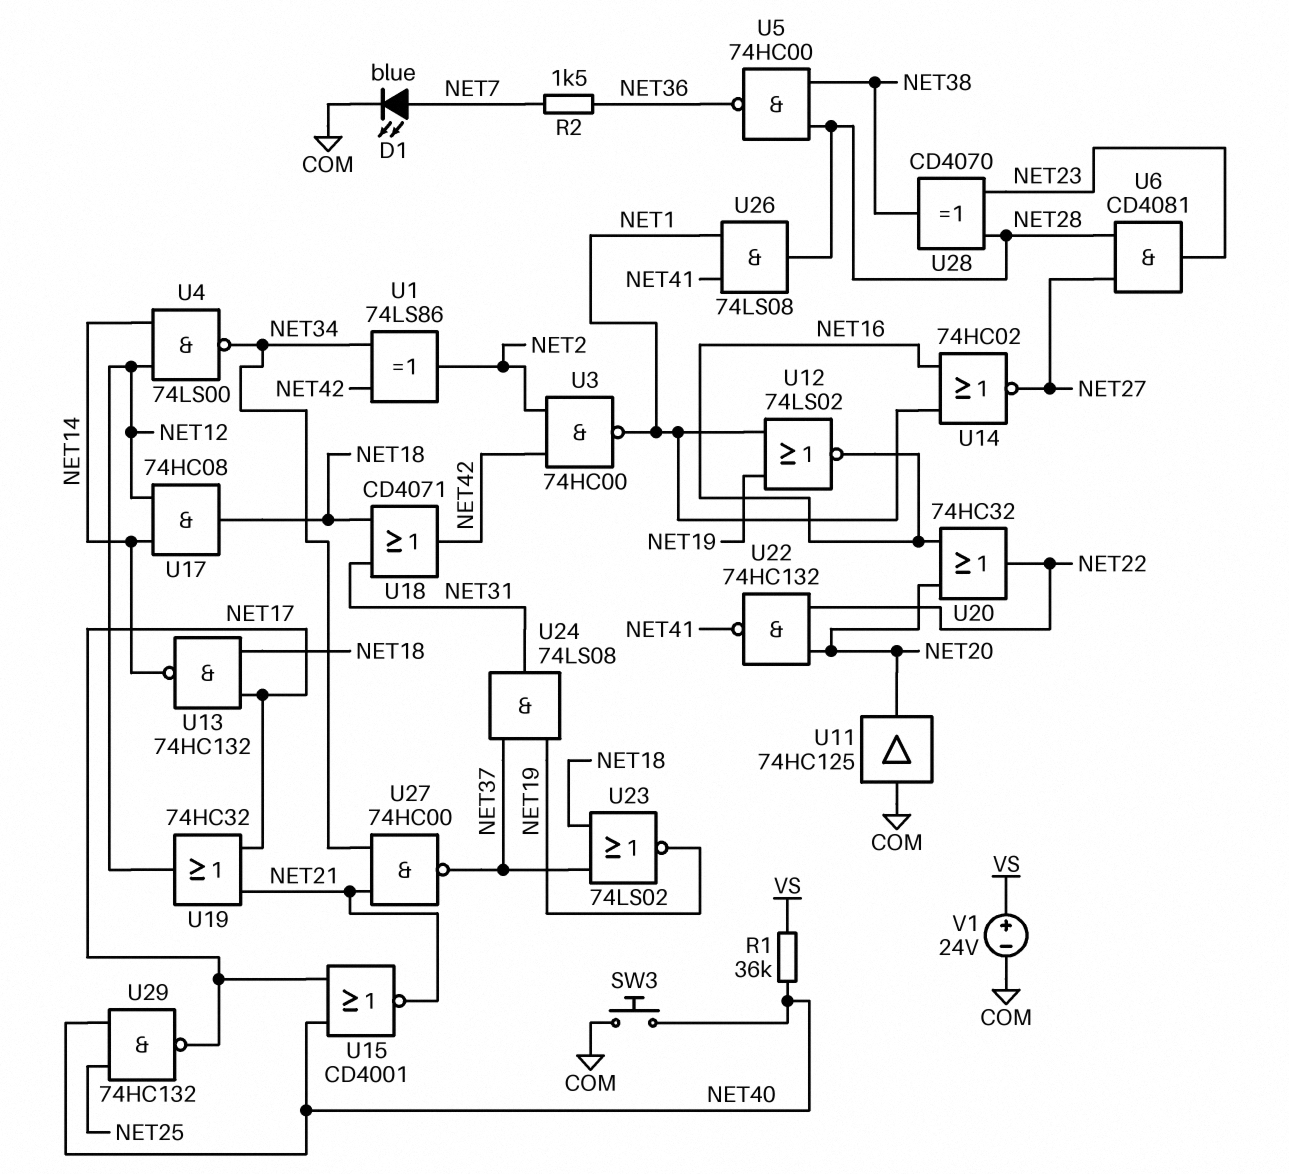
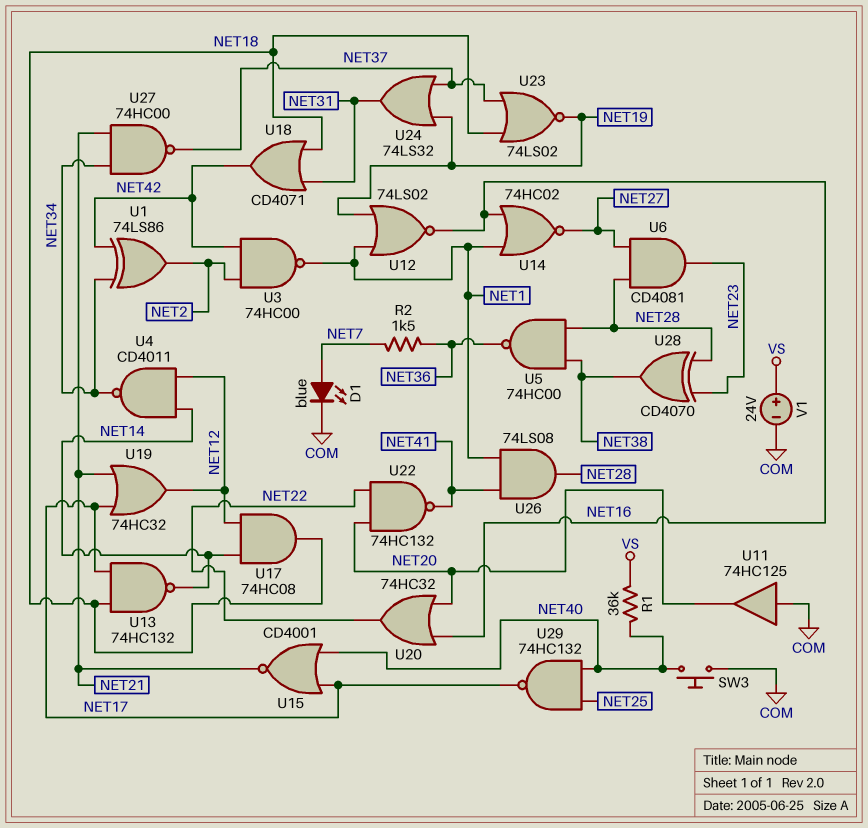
U4: NAND 74LS00 (in NET12, in NET14, out NET34) -> NAND CD4011 (in NET12, in NET14, out NET34)
U24: AND 74LS08 (in NET19, in NET37, out NET31) -> OR 74LS32 (in NET19, in NET37, out NET31)

